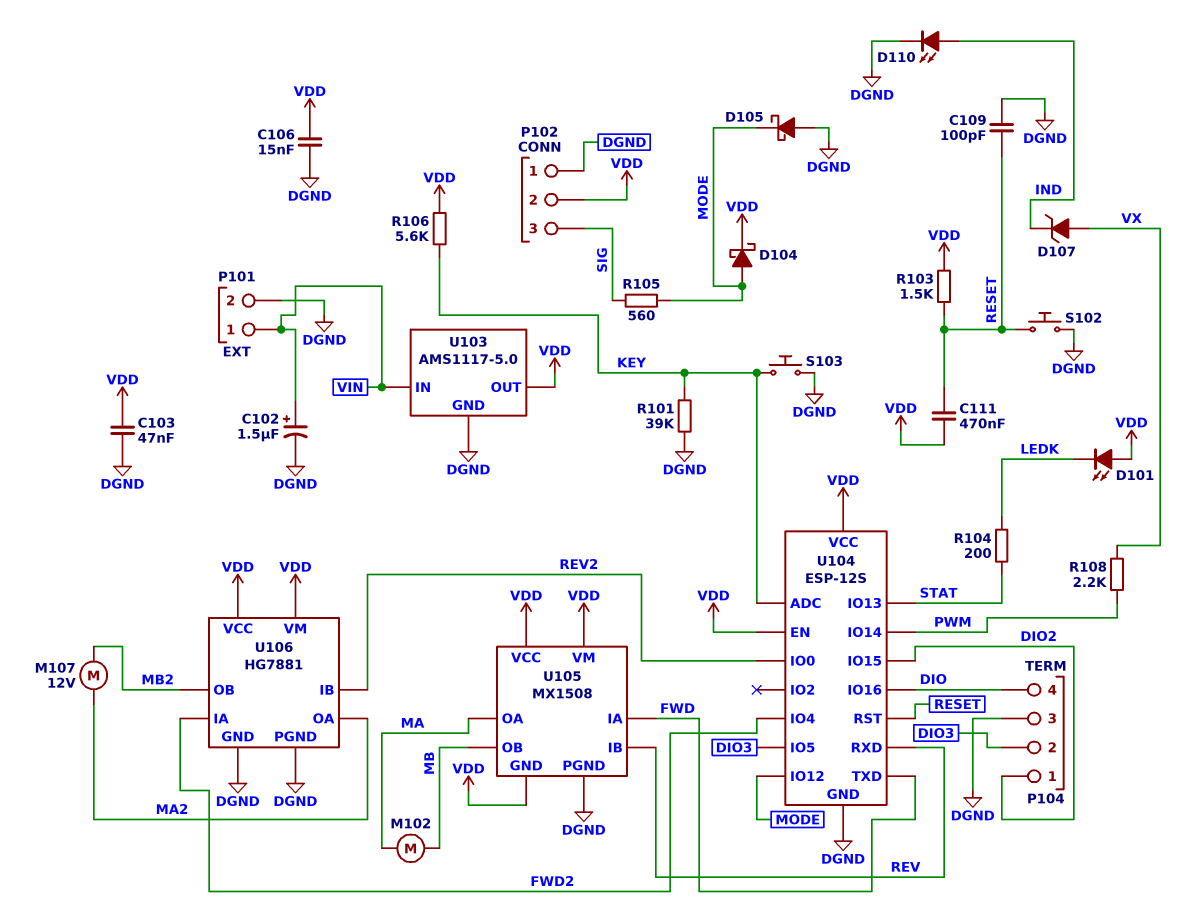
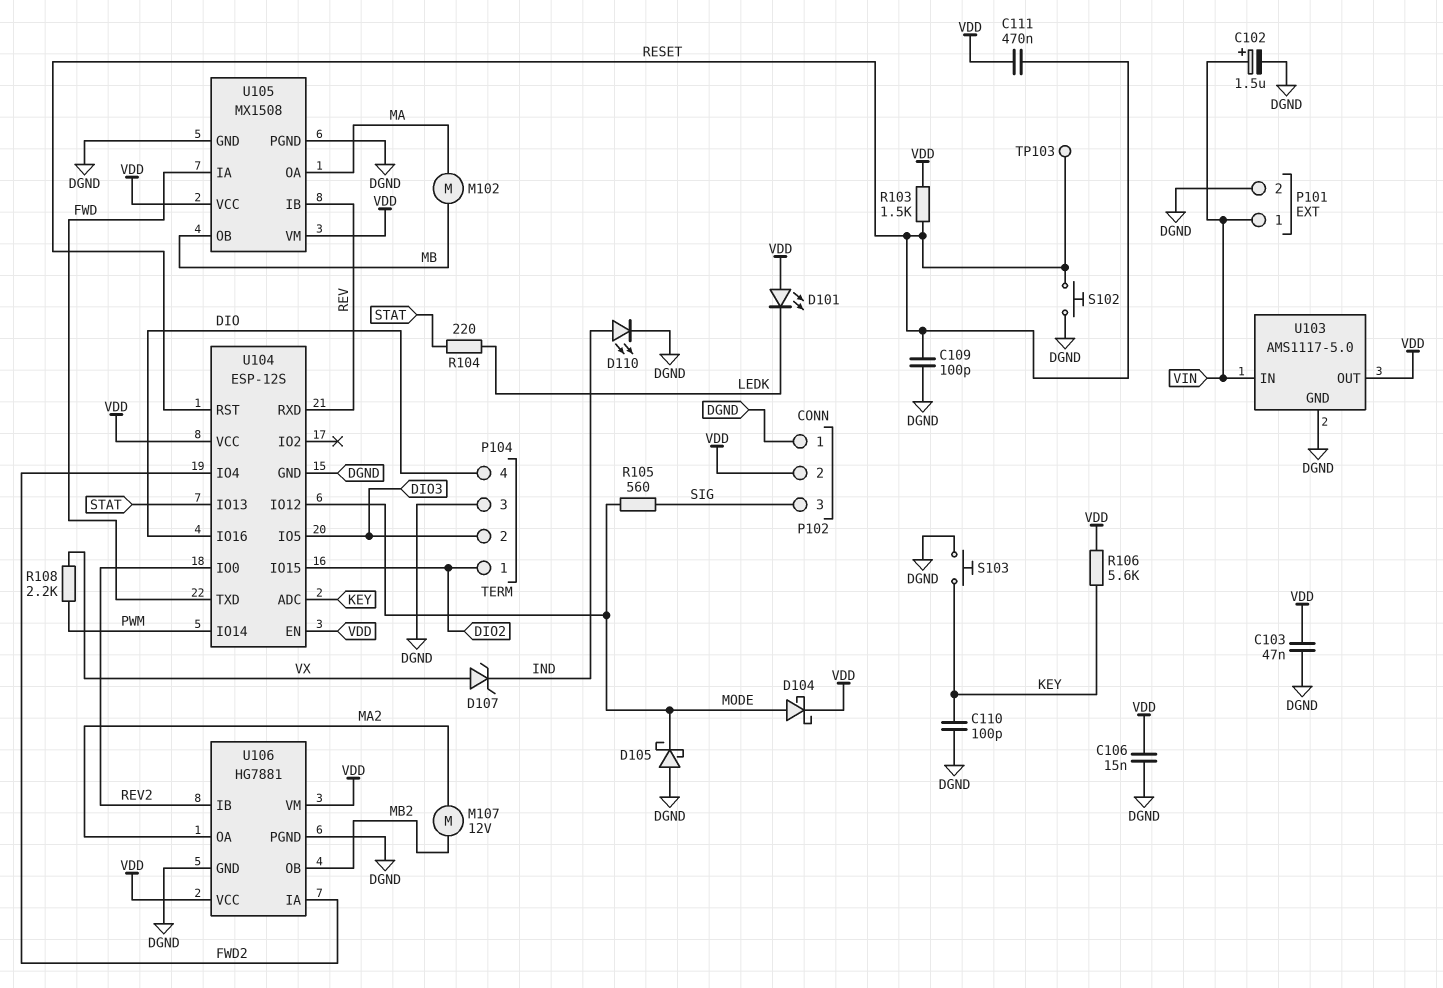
C110: none -> 100pF (DGND, KEY)
R101: 39k (DGND, KEY) -> none
R104: 200 (LEDK, STAT) -> 220 (LEDK, STAT)
TP103: none -> test point (RESET)
U105 pin GND: VDD -> DGND

